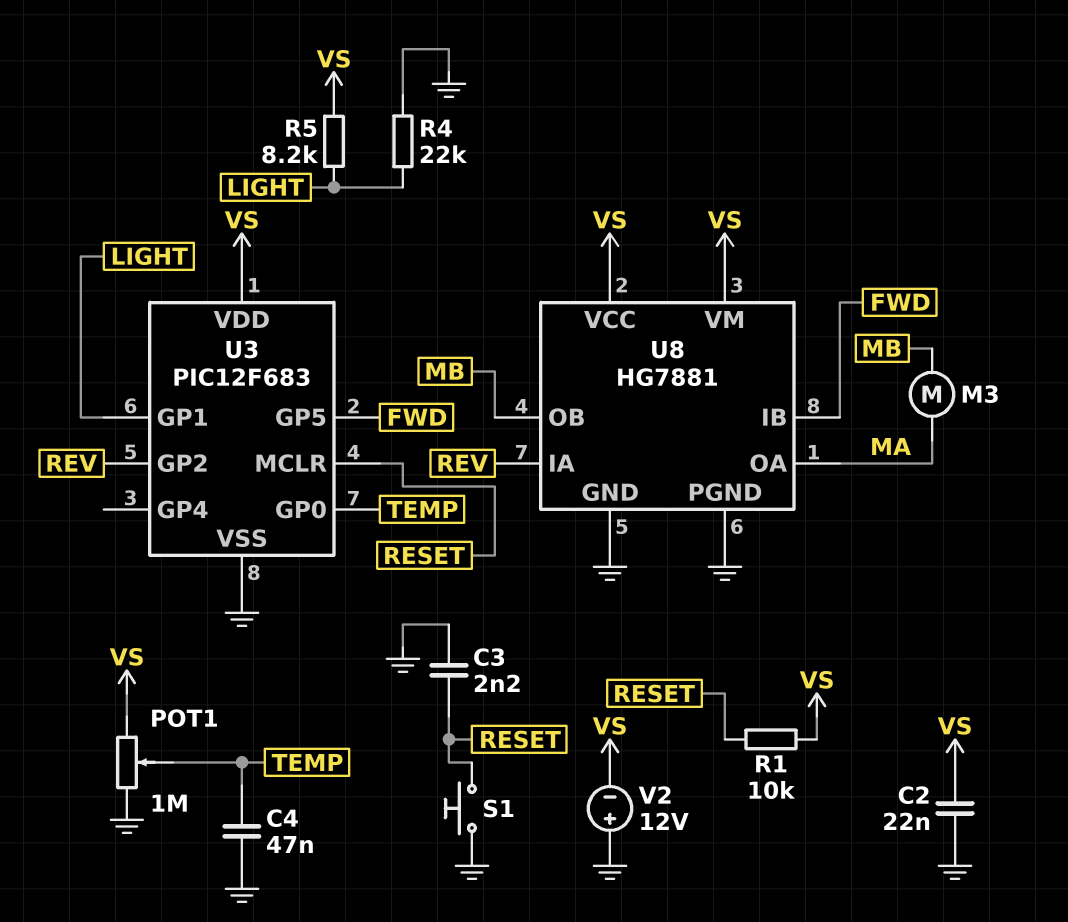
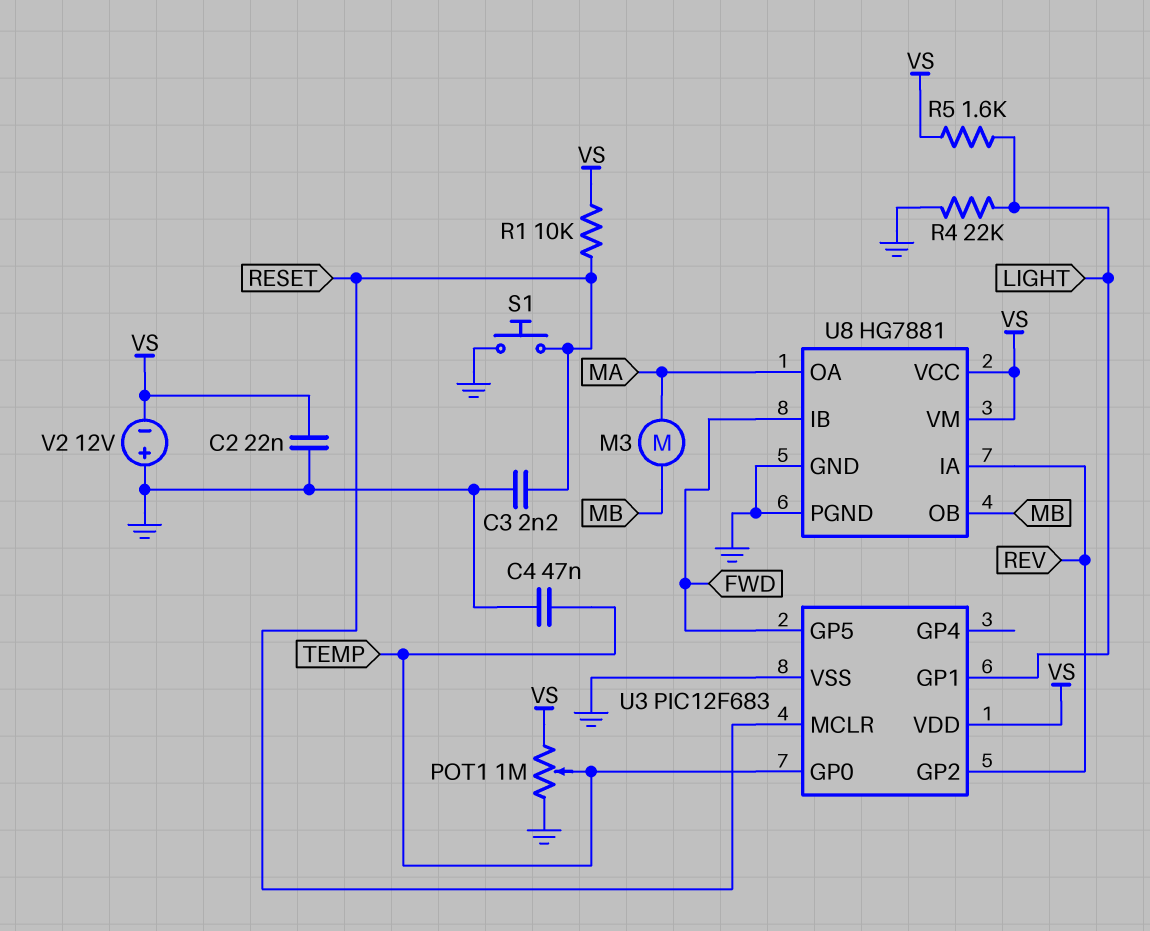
R5: 8.2k (LIGHT, VS) -> 1.6k (LIGHT, VS)

